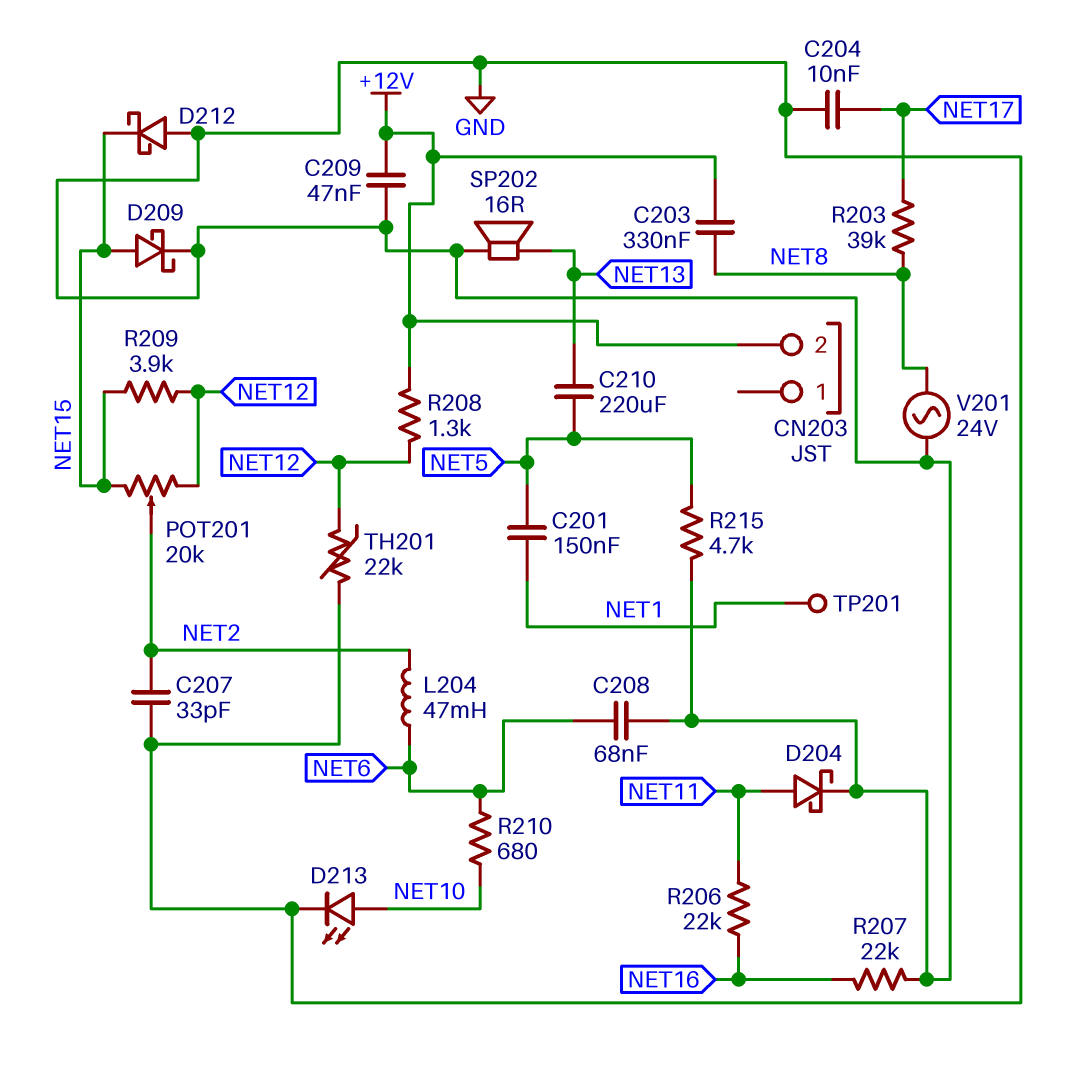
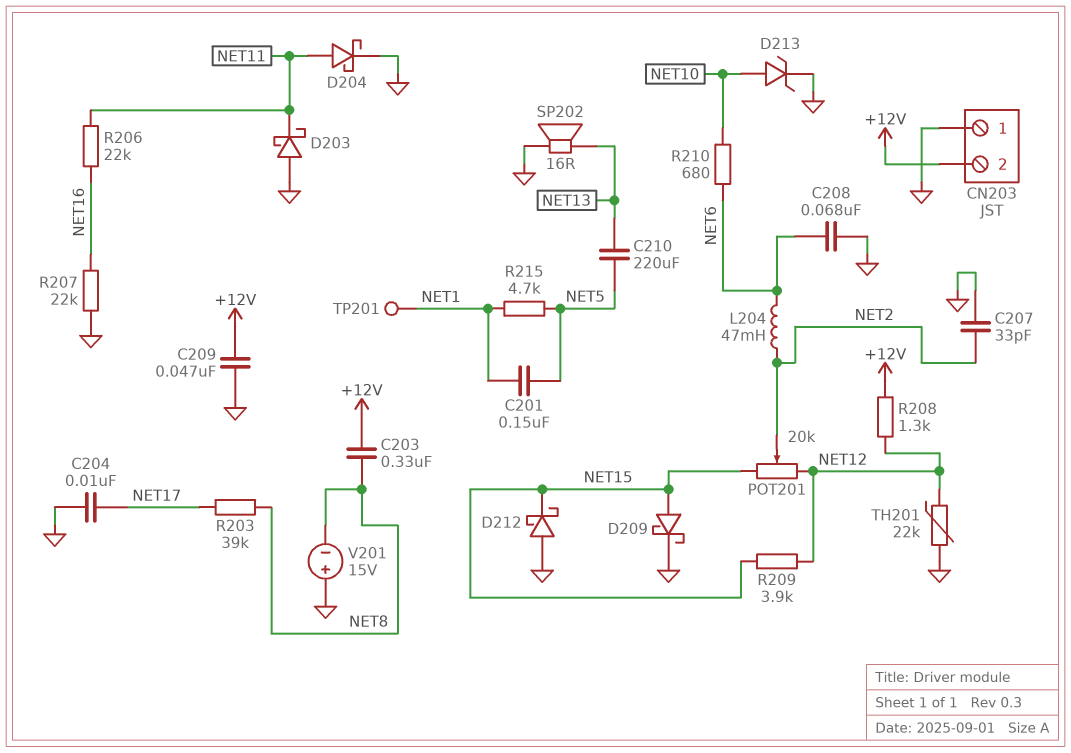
CN203 pin 1: none -> GND
D203: none -> schottky (A GND, K NET11)
D213: LED (A NET10, K GND) -> zener (A NET10, K GND)
R215: 4.7k (GND, NET5) -> 4.7k (NET1, NET5)
V201: AC 24V (GND, NET8) -> 15V (plus GND, minus NET8)

